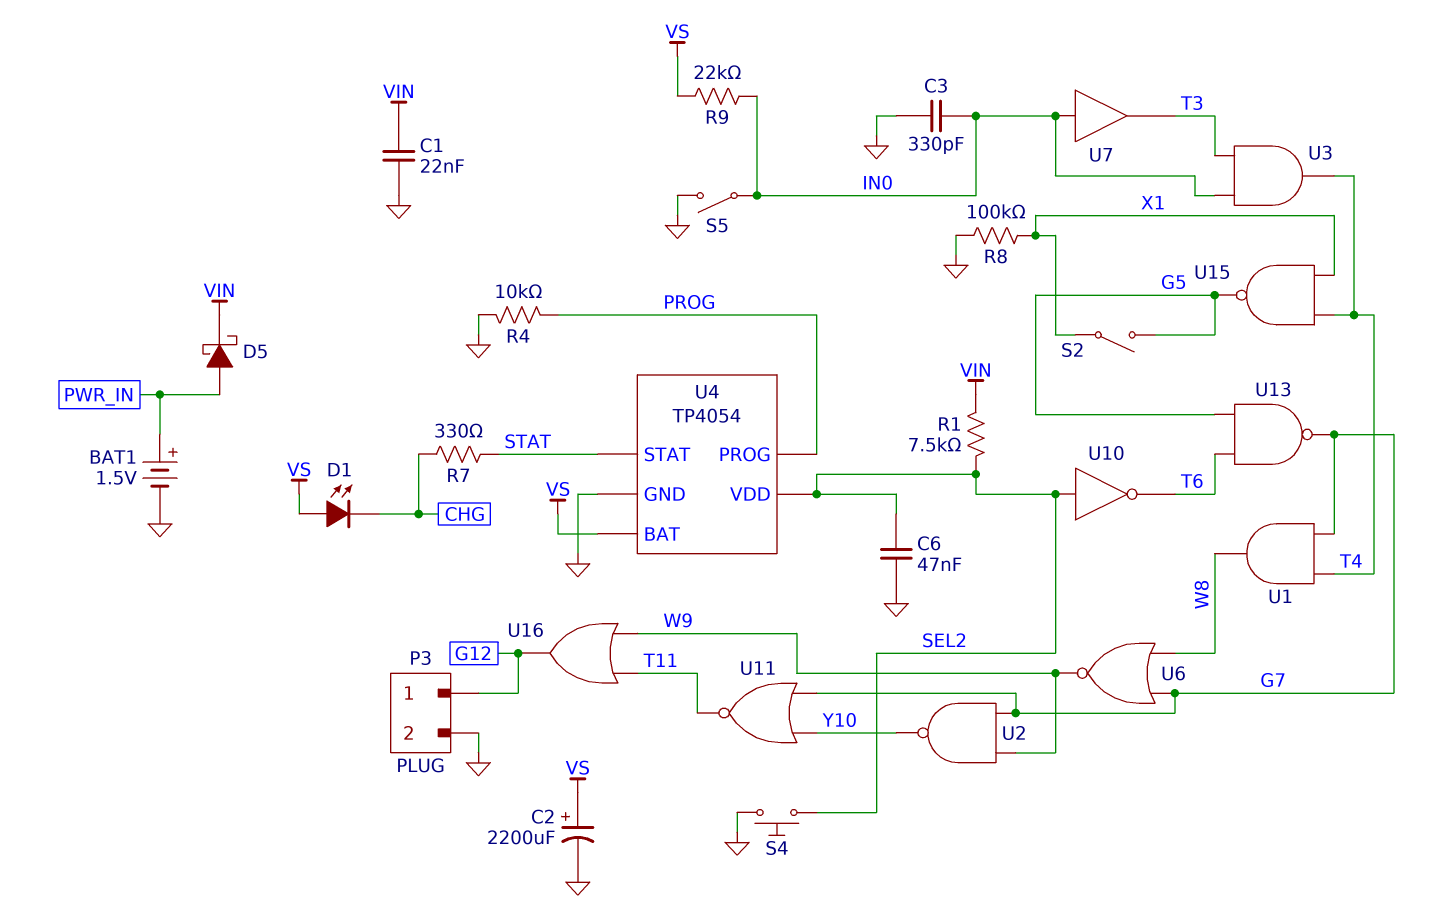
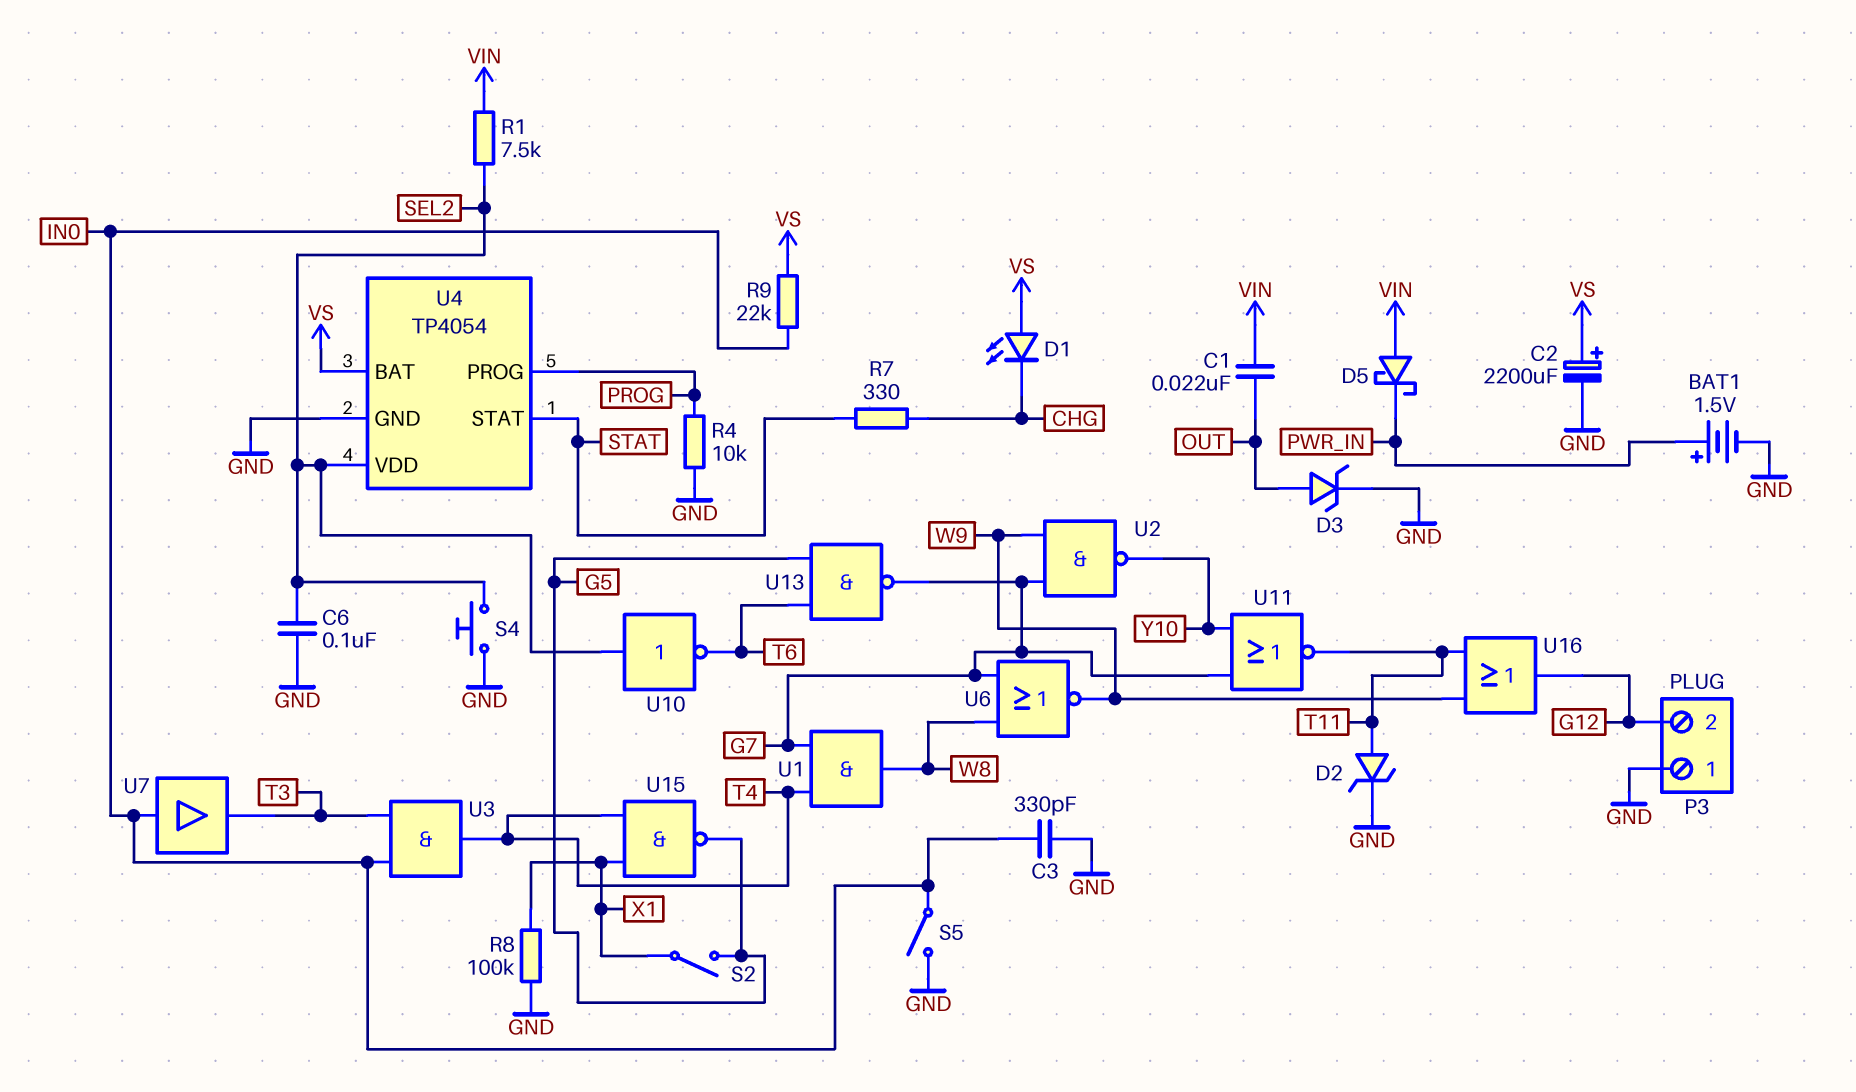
C1: 22nF (GND, VIN) -> 22nF (OUT, VIN)
C6: 47nF (GND, SEL2) -> 100nF (GND, SEL2)
D2: none -> zener (A T11, K GND)
D3: none -> zener (A OUT, K GND)
D5: schottky (A PWR_IN, K VIN) -> schottky (A VIN, K PWR_IN)
P3 pin 1: G12 -> GND
P3 pin 2: GND -> G12

